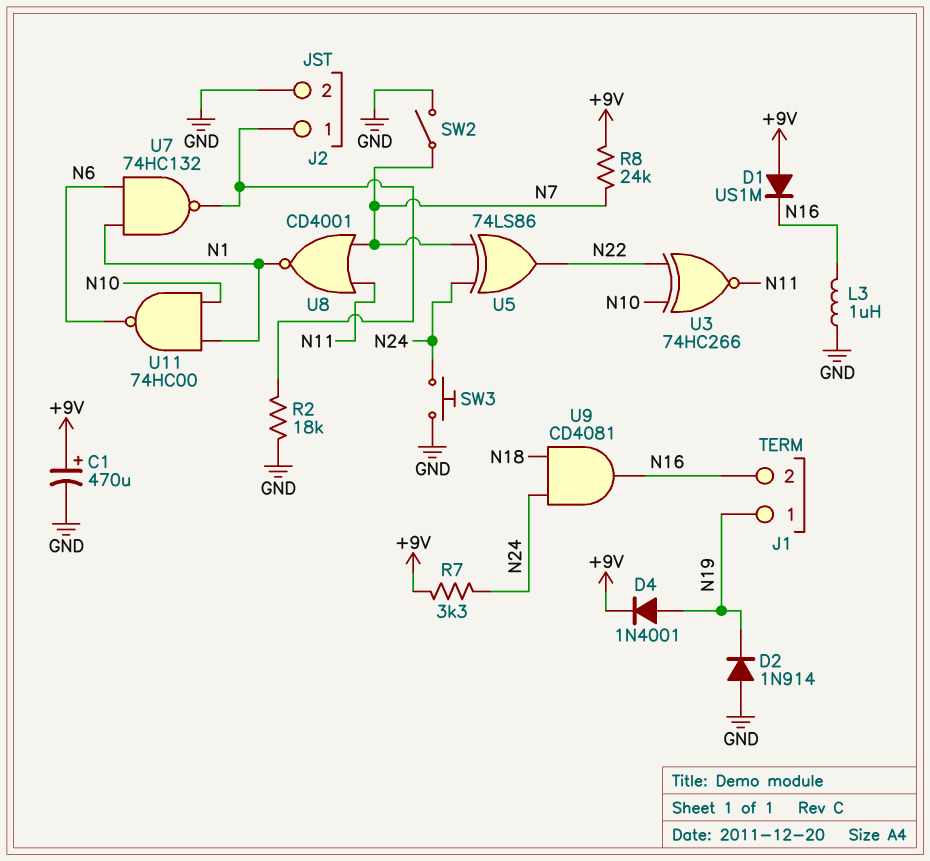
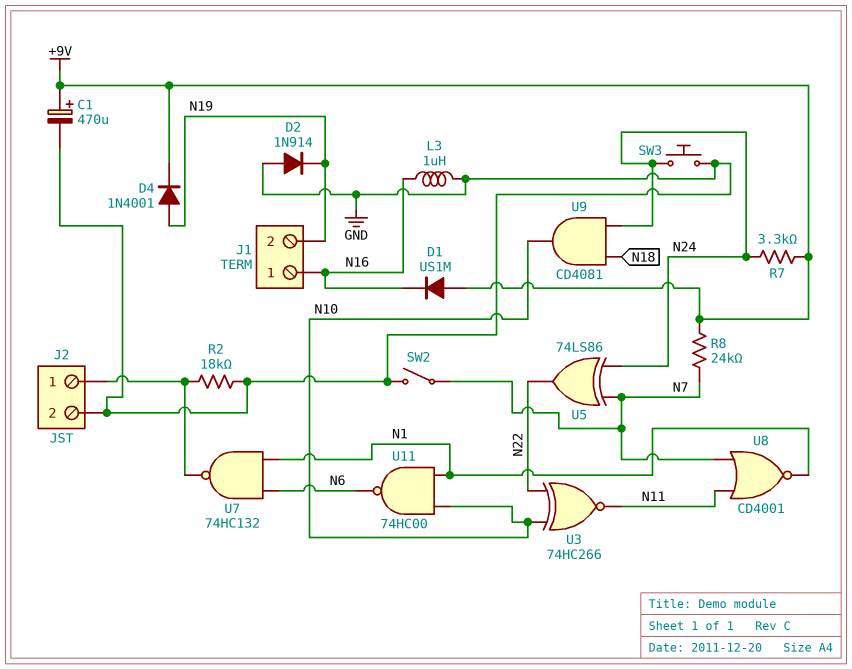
J1 pin 1: N19 -> N16
J1 pin 2: N16 -> N19
U9: AND CD4081 (in N18, in N24, out N16) -> AND CD4081 (in N18, in N24, out N10)

